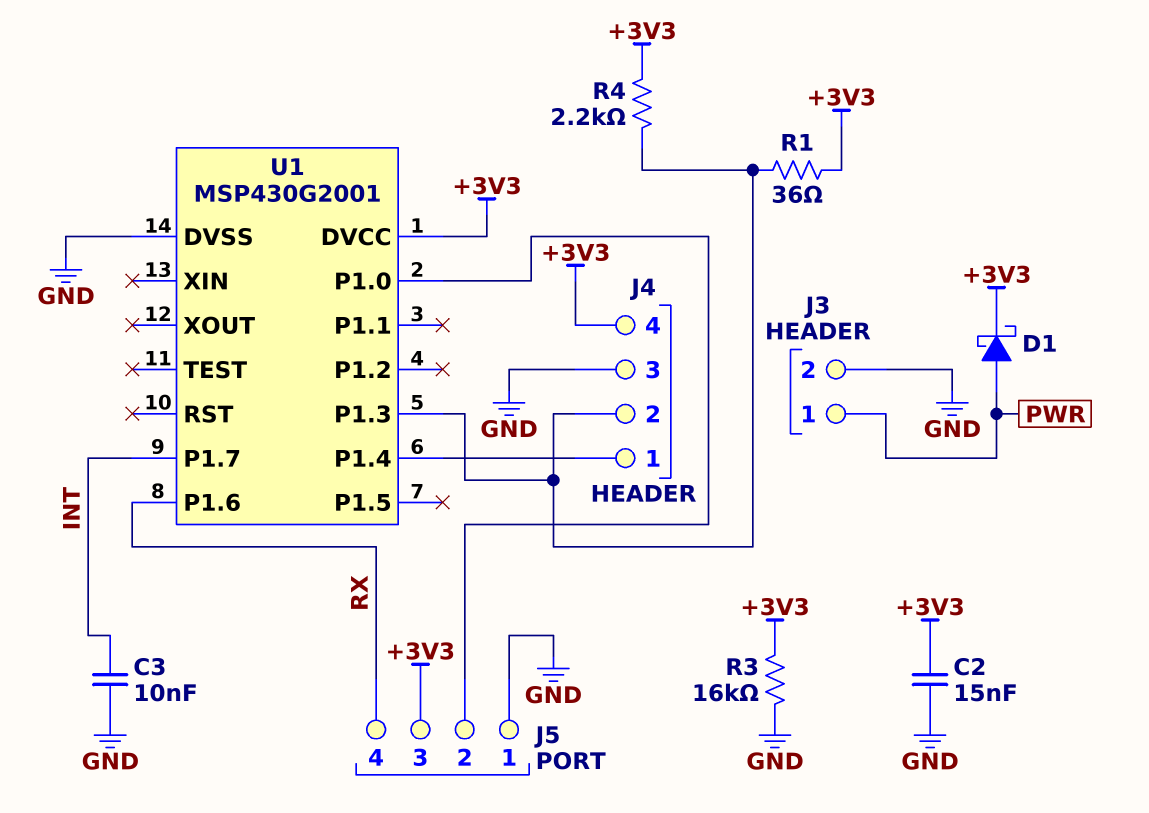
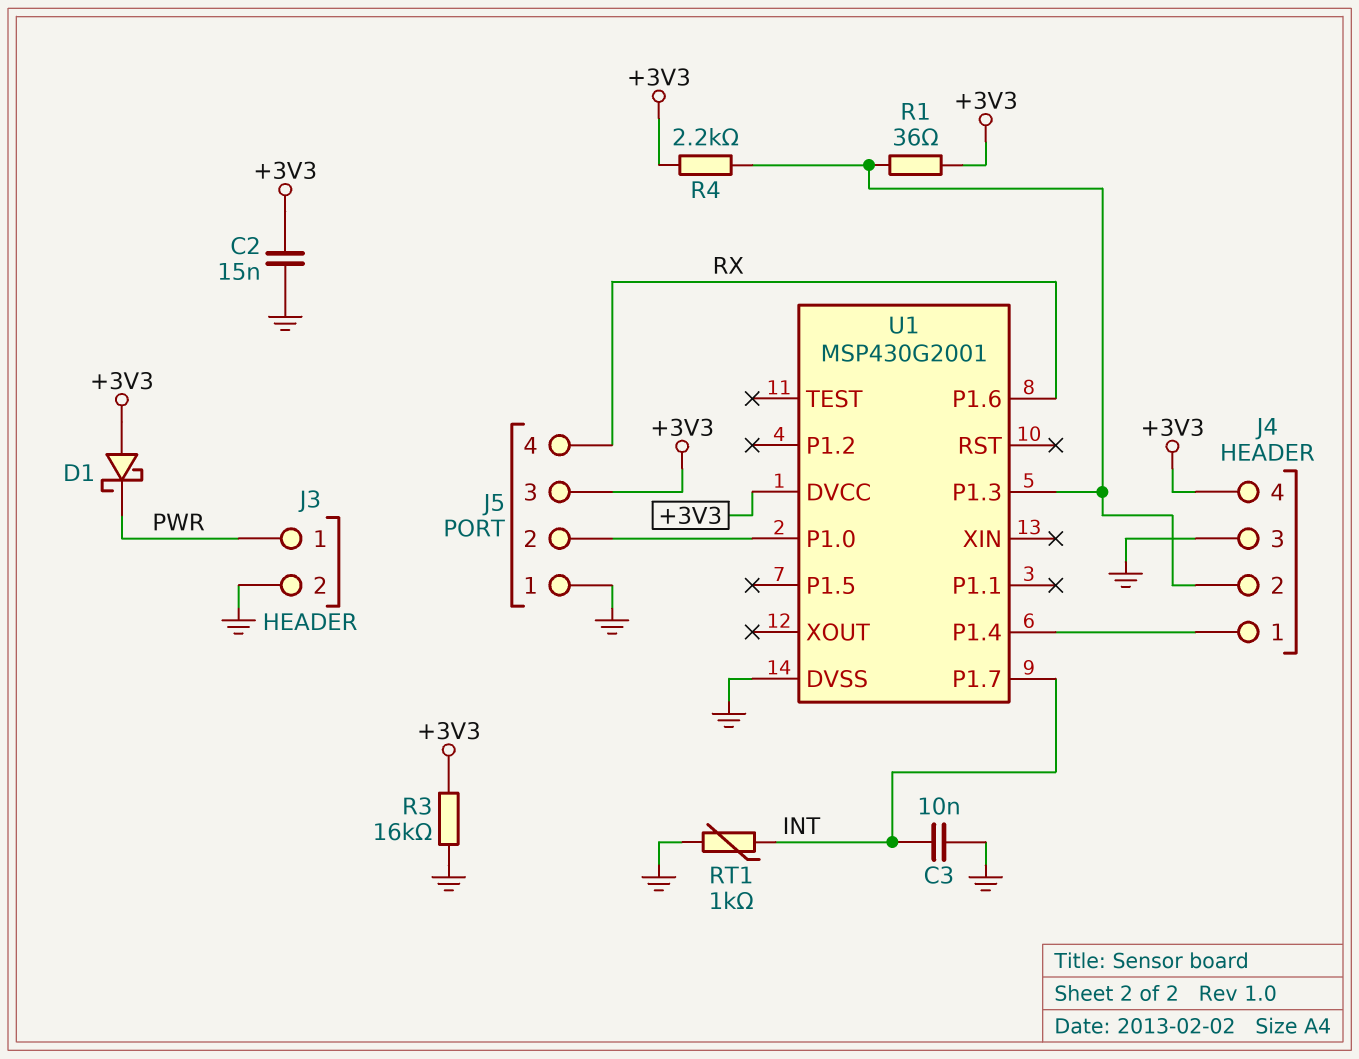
D1: schottky (A PWR, K +3V3) -> schottky (A +3V3, K PWR)
RT1: none -> 1k (GND, INT)

